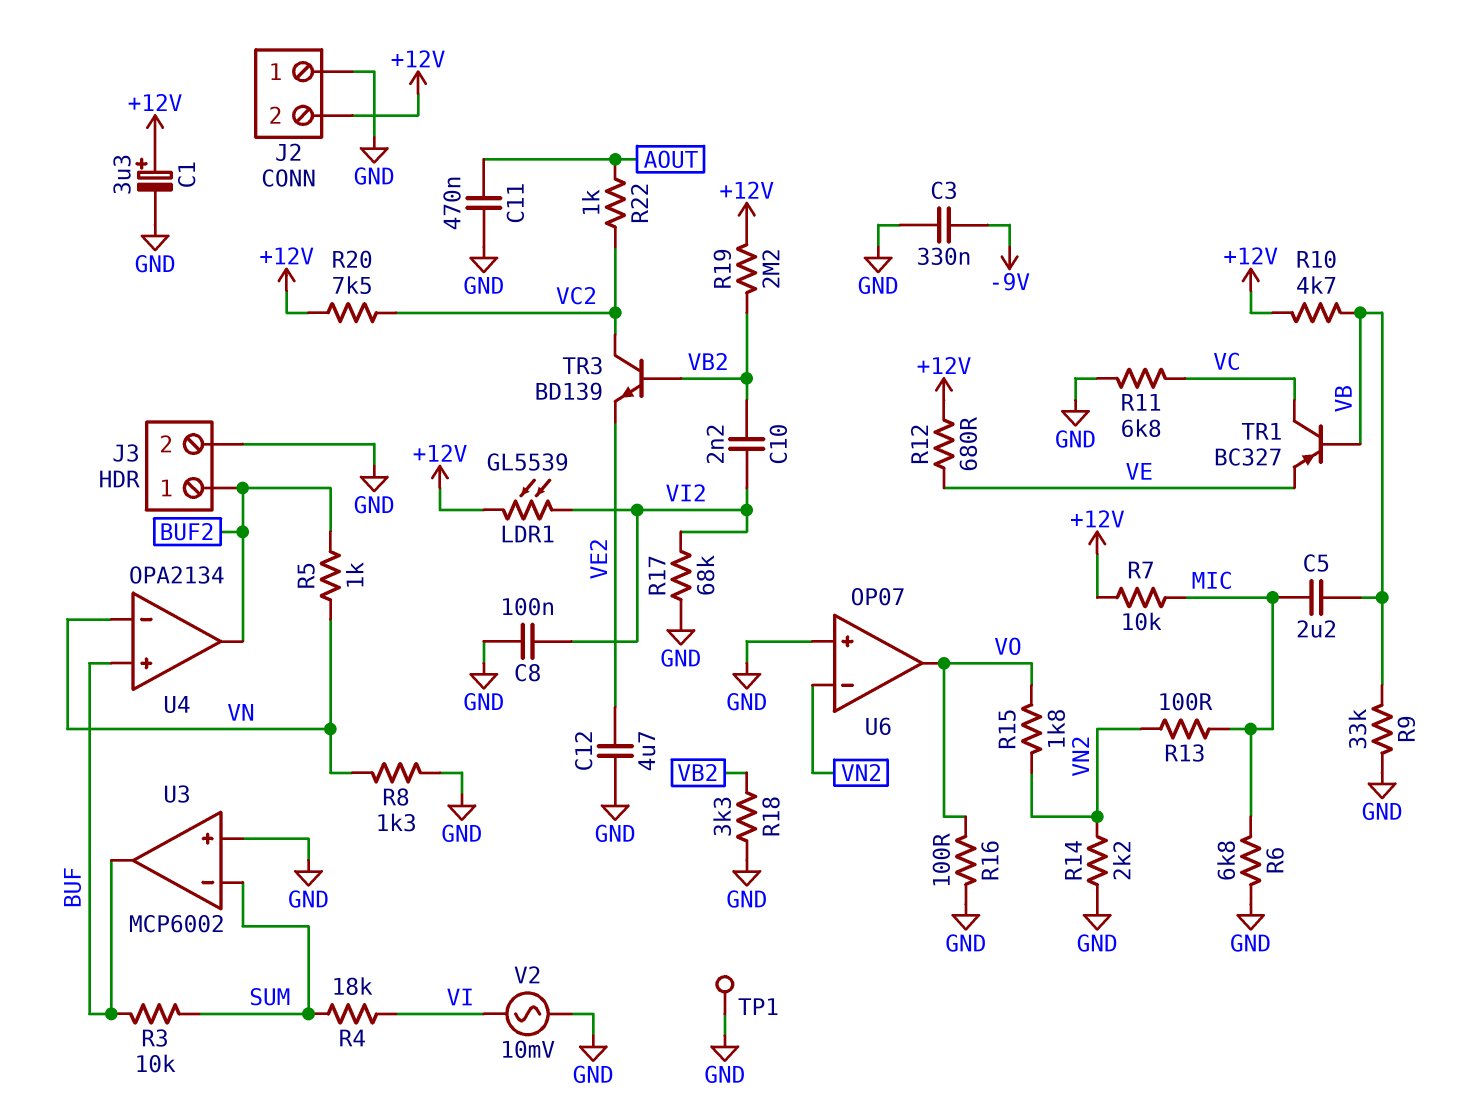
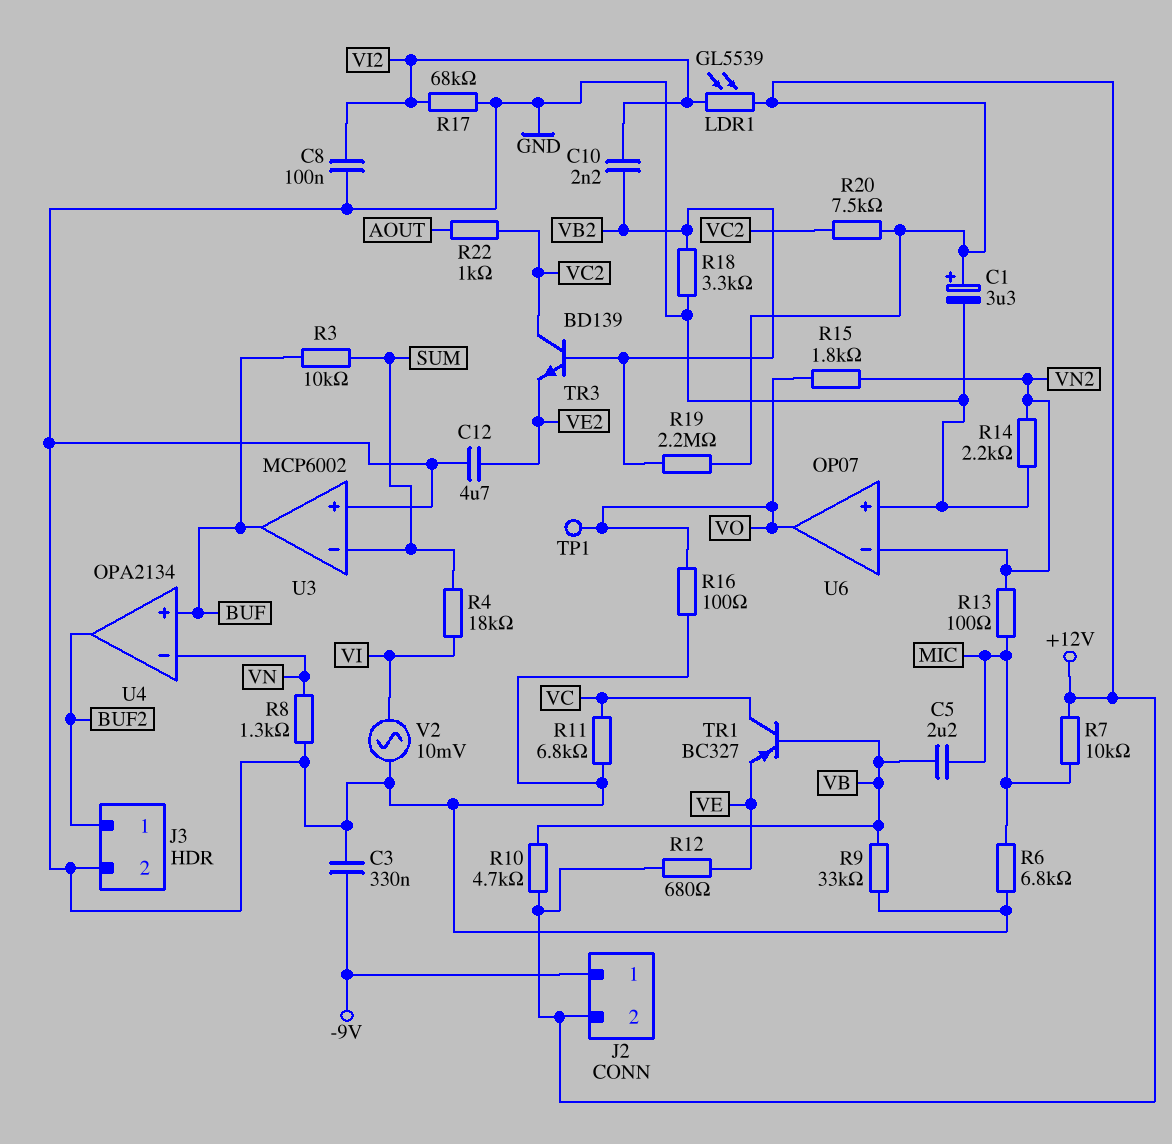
C11: 470nF (AOUT, GND) -> none
J2 pin 1: GND -> -9V
R5: 1k (BUF2, VN) -> none
TP1: test point (GND) -> test point (VO)

